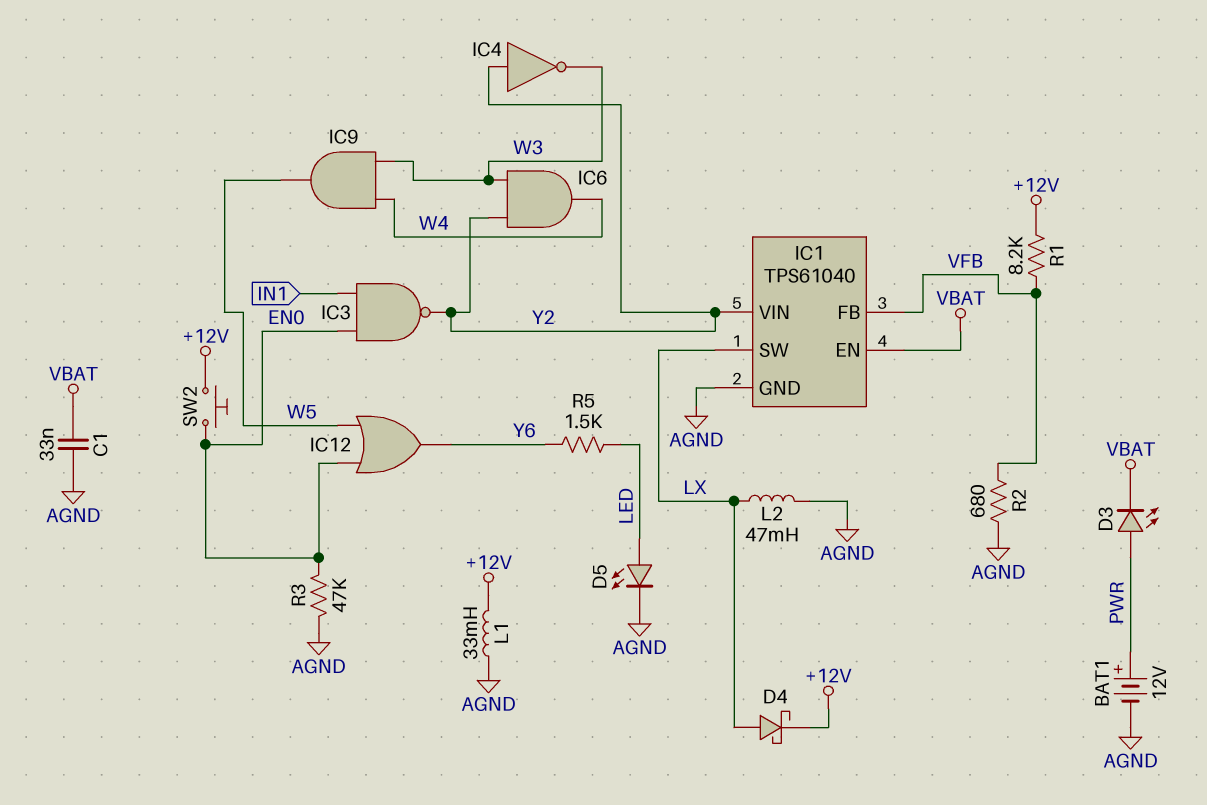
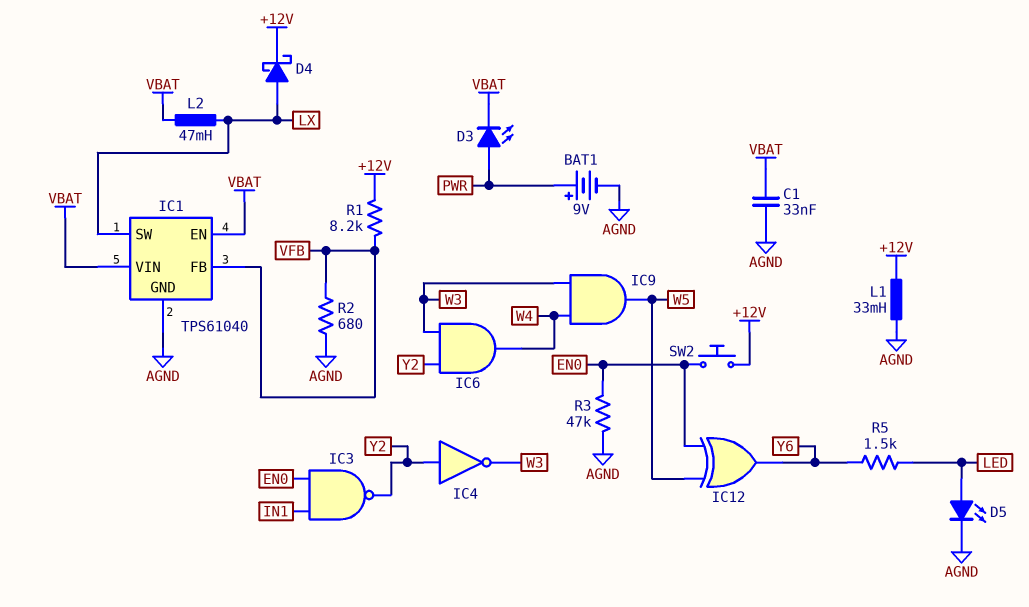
BAT1: 12V (plus PWR, minus AGND) -> 9V (plus PWR, minus AGND)
IC1 pin VIN: Y2 -> VBAT
IC12: OR (in EN0, in W5, out Y6) -> XOR (in EN0, in W5, out Y6)
L2: 47mH (AGND, LX) -> 47mH (LX, VBAT)

